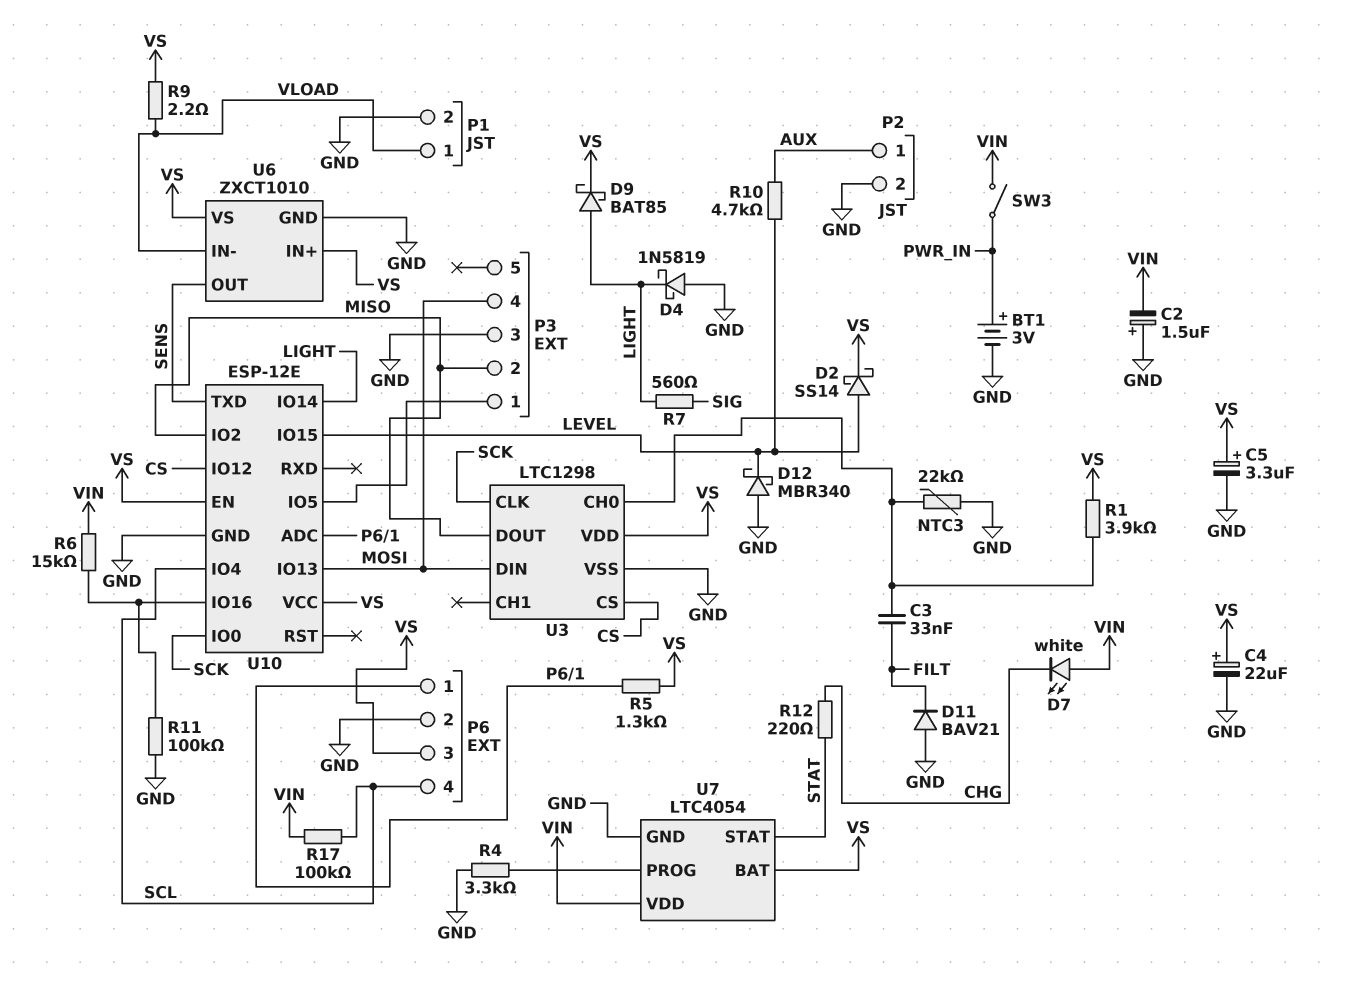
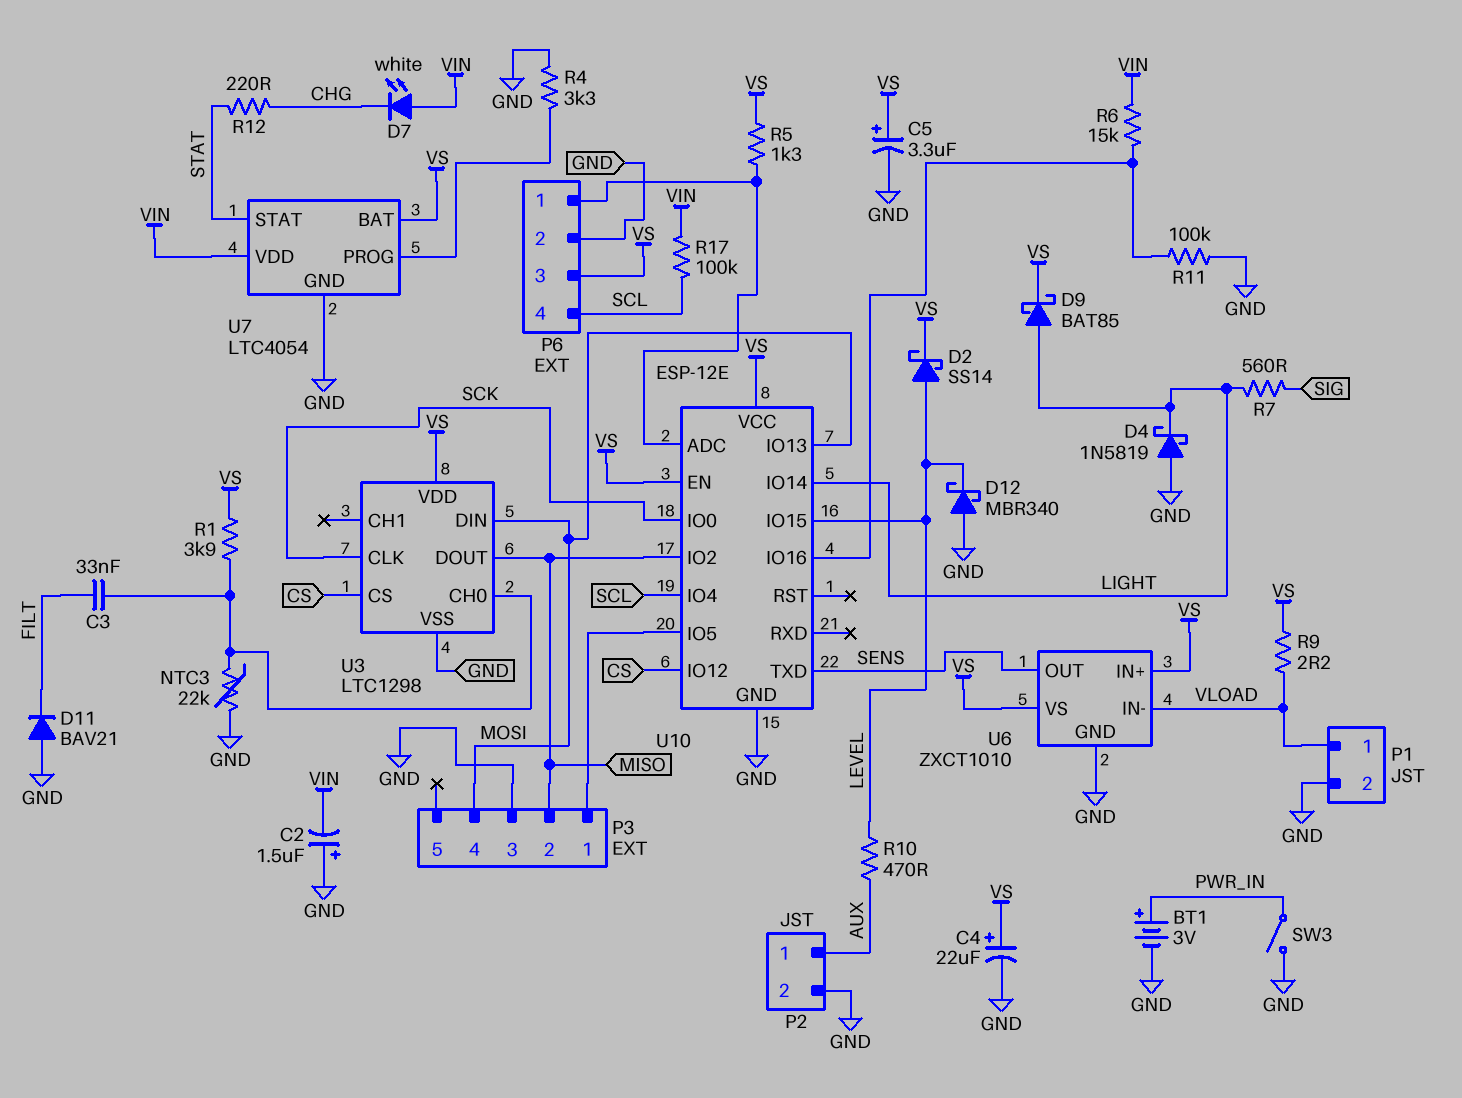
R10: 4.7k (AUX, LEVEL) -> 470 (AUX, LEVEL)
SW3: switch (PWR_IN, VIN) -> switch (GND, PWR_IN)

